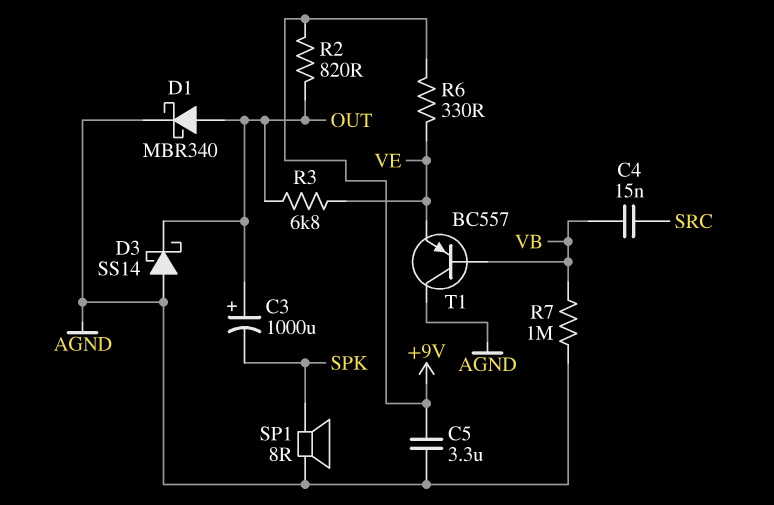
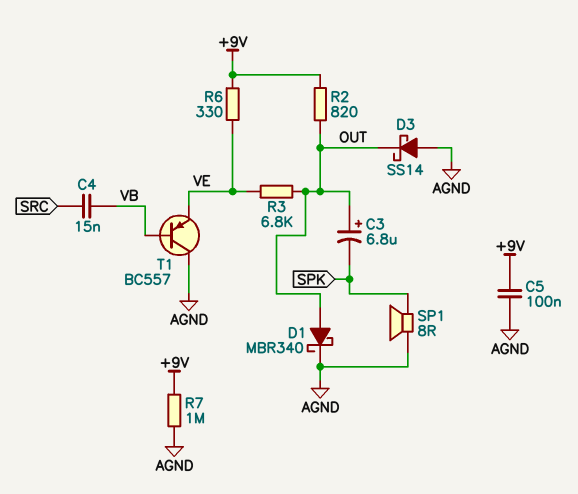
C3: 1000uF (plus OUT, minus SPK) -> 6.8uF (plus OUT, minus SPK)
C5: 3.3uF (+9V, AGND) -> 100nF (+9V, AGND)
R7: 1M (AGND, VB) -> 1M (+9V, AGND)

